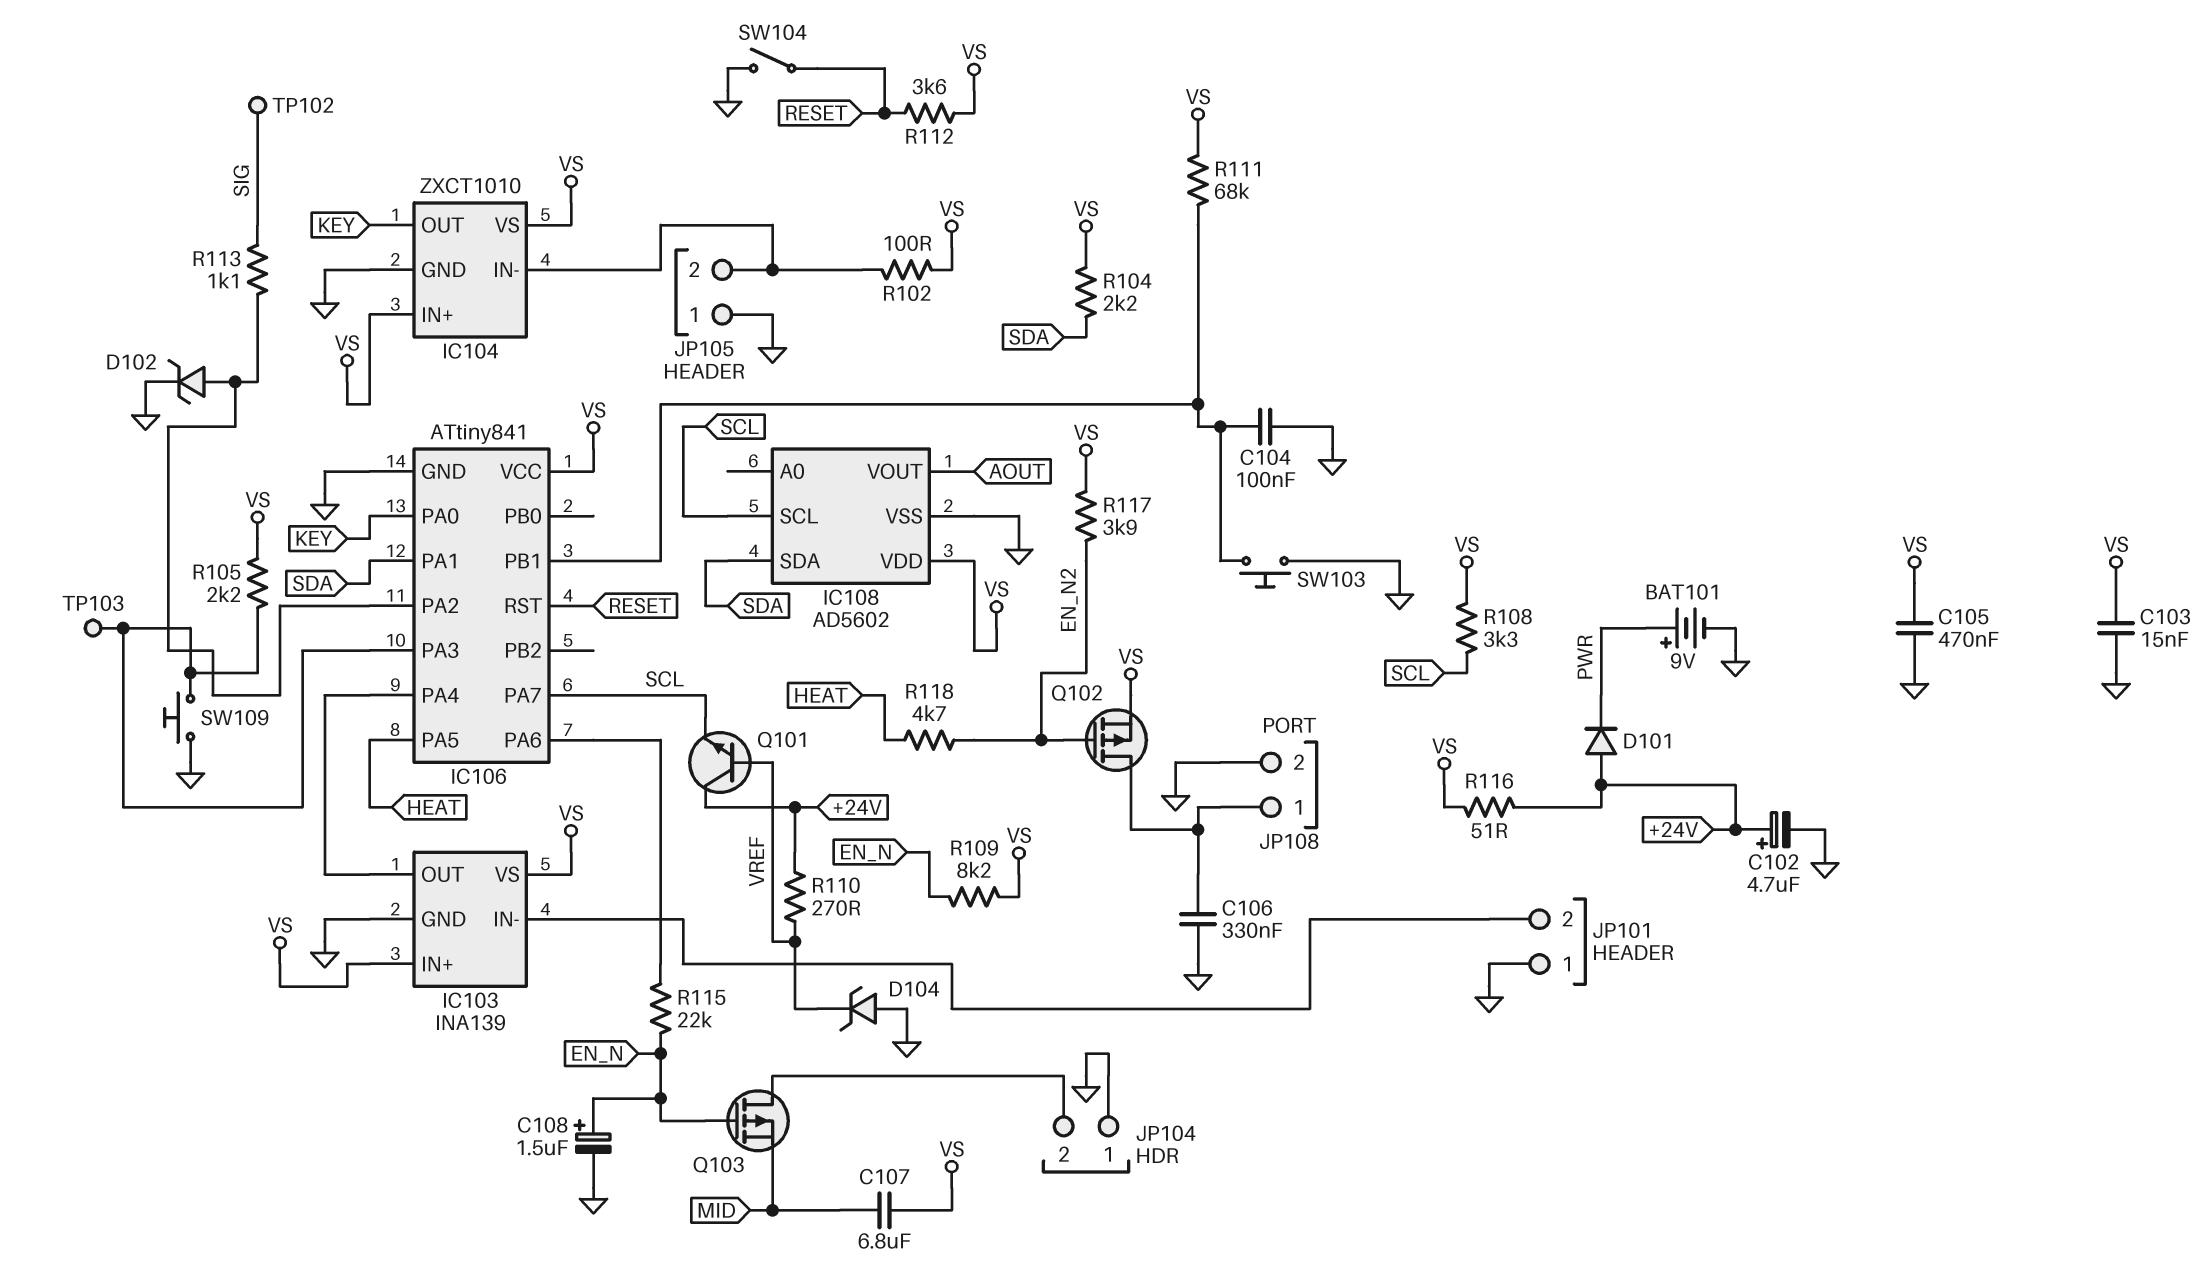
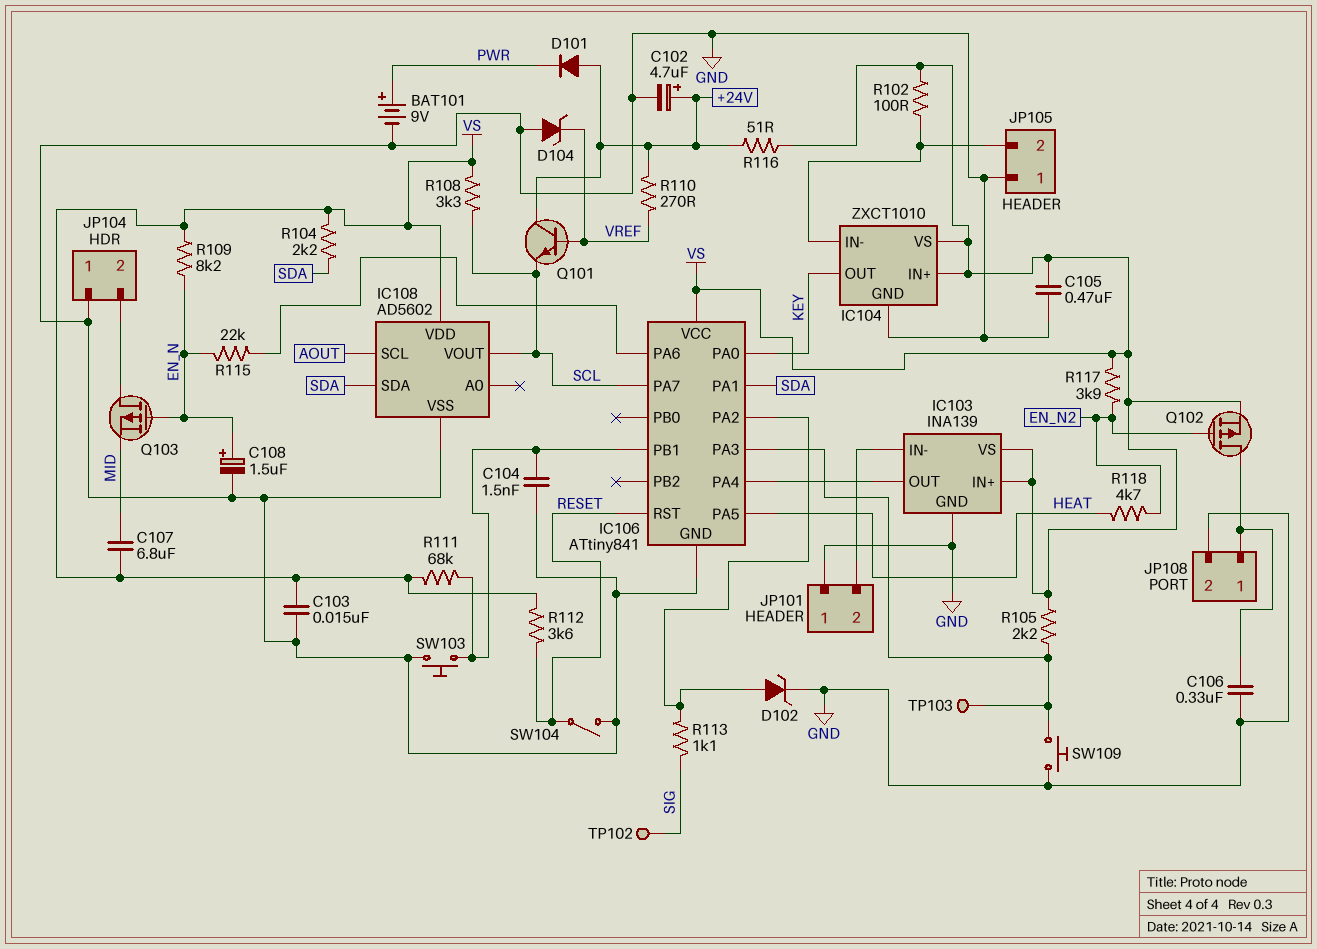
C104: 100nF (GND, IC106/PB1) -> 1.5nF (GND, IC106/PB1)
IC108 pin SCL: SCL -> AOUT
IC108 pin VOUT: AOUT -> SCL

